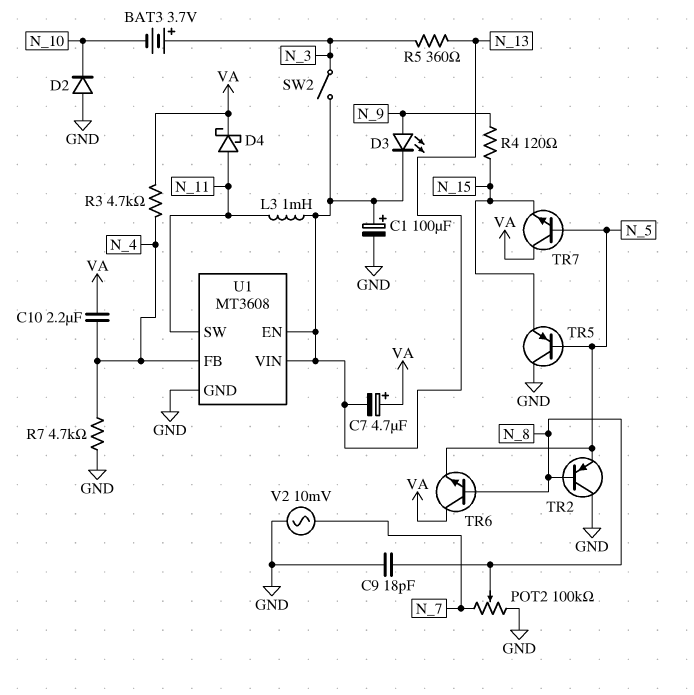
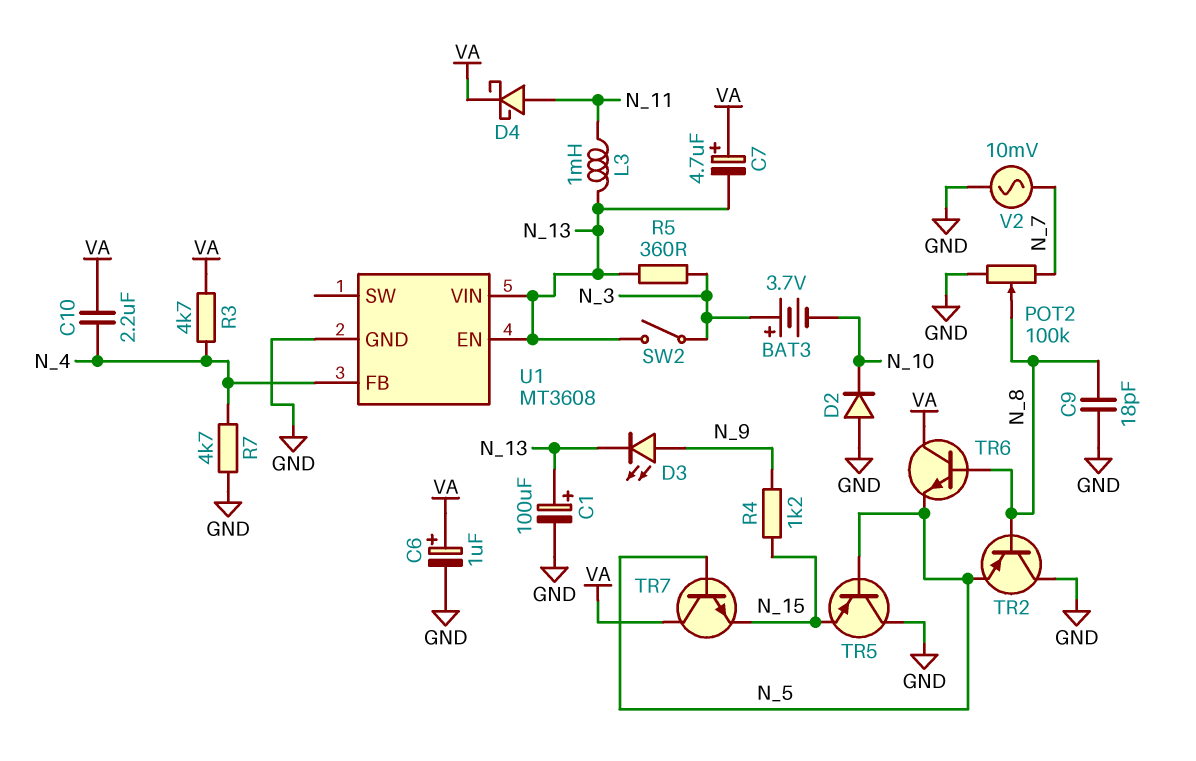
C6: none -> 1uF (plus VA, minus GND)
R4: 120 (N_9, N_15) -> 1.2k (N_9, N_15)
U1 pin SW: N_11 -> none

